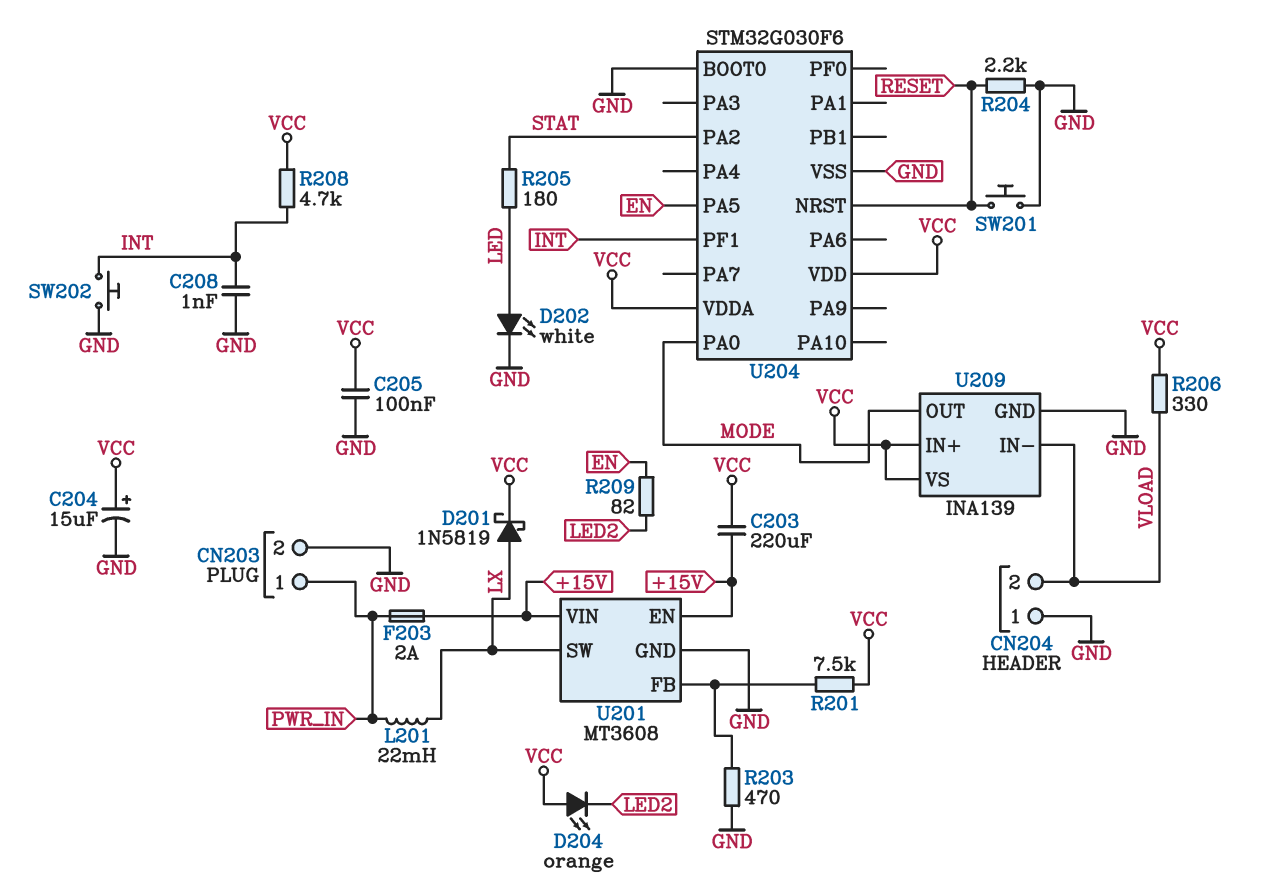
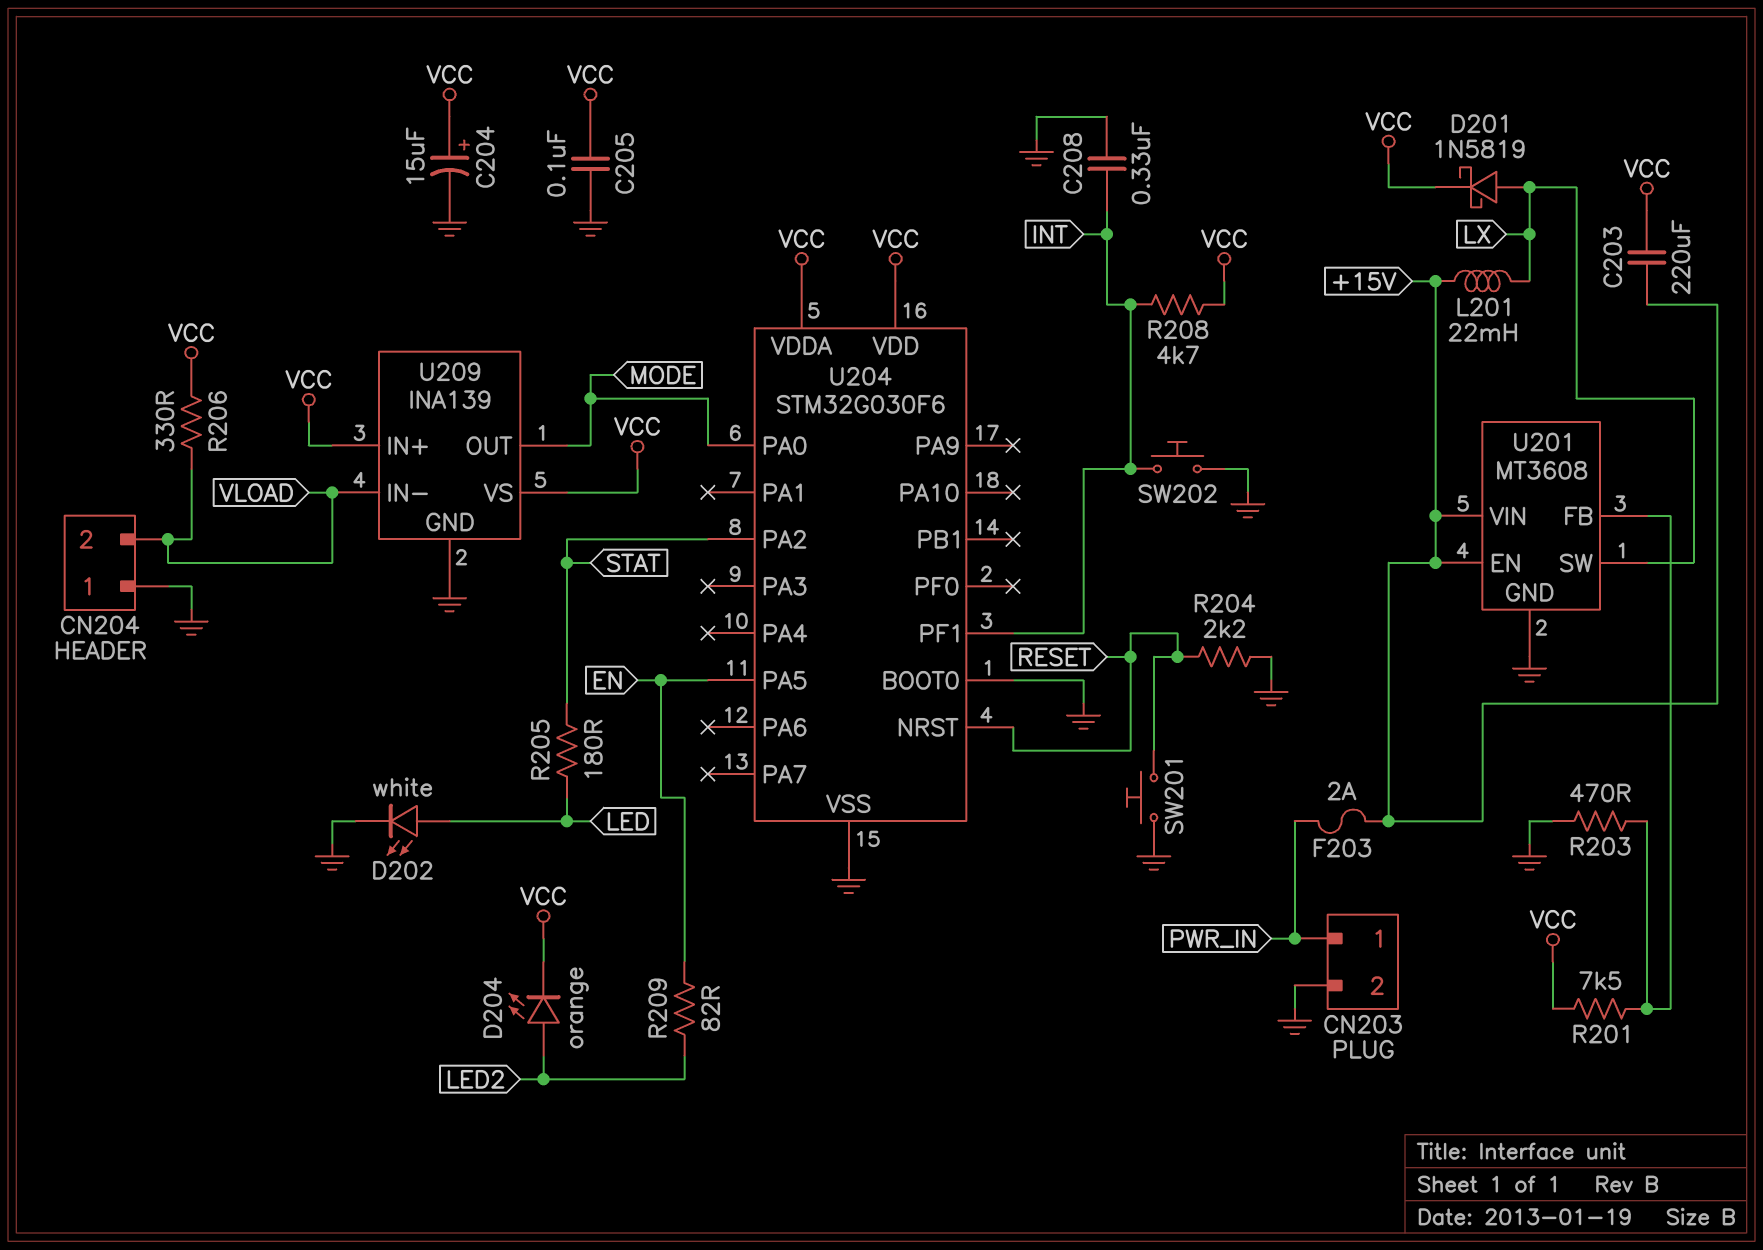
C208: 1nF (GND, INT) -> 330nF (GND, INT)
D204: LED orange (A VCC, K LED2) -> LED orange (A LED2, K VCC)
L201: 22mH (LX, PWR_IN) -> 22mH (+15V, LX)

